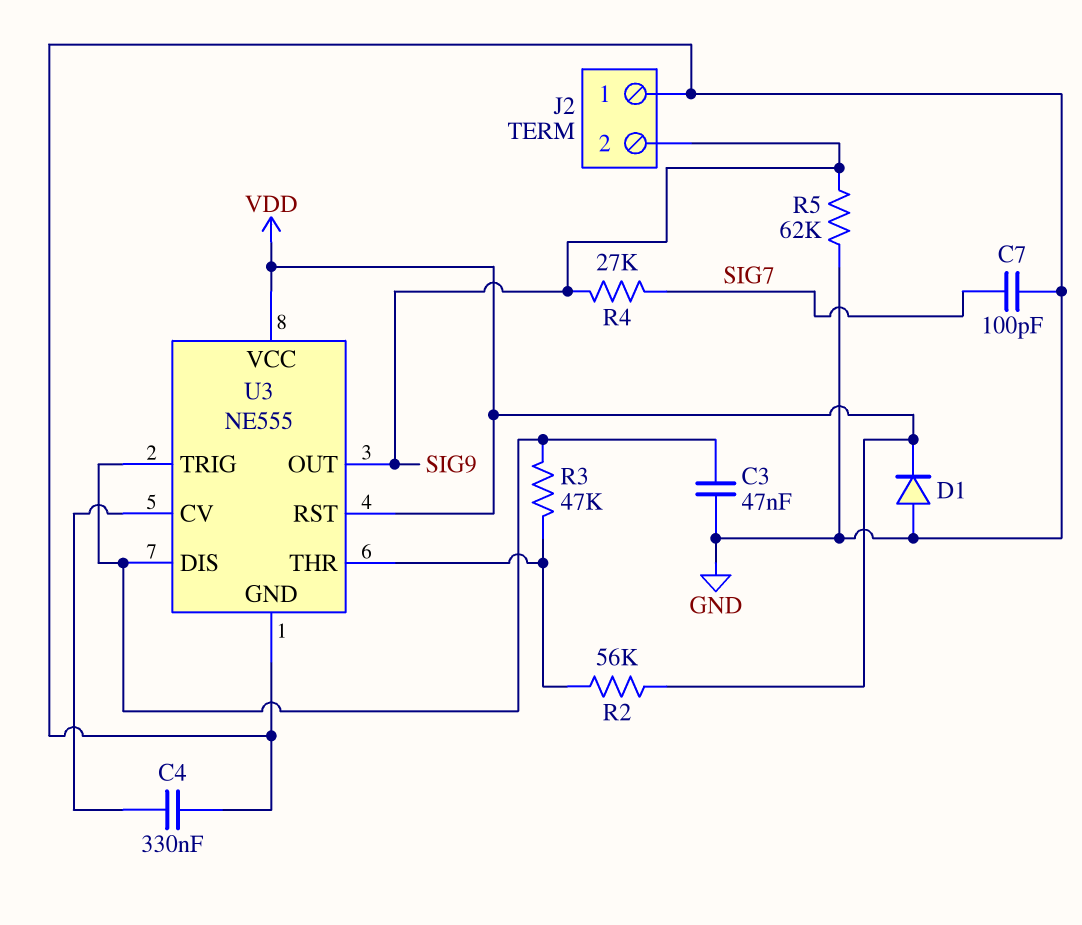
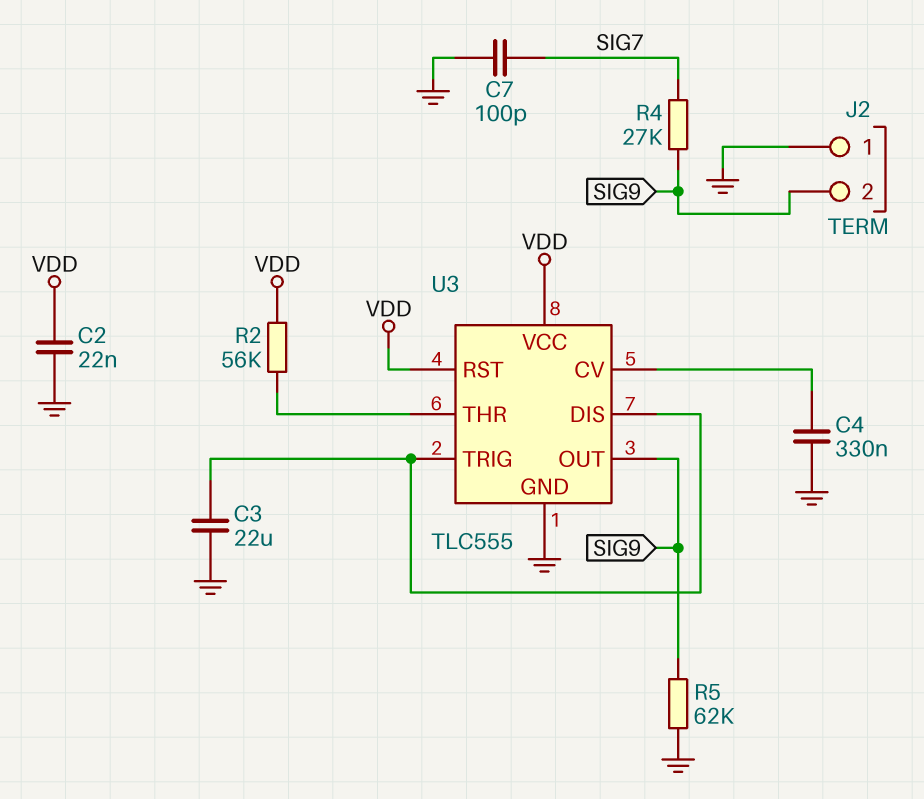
C2: none -> 22nF (GND, VDD)
C3: 47nF (GND, U3/DIS) -> 22uF (GND, U3/DIS)
D1: diode (A GND, K VDD) -> none
R3: 47k (U3/DIS, U3/THR) -> none
U3: NE555 -> TLC555

